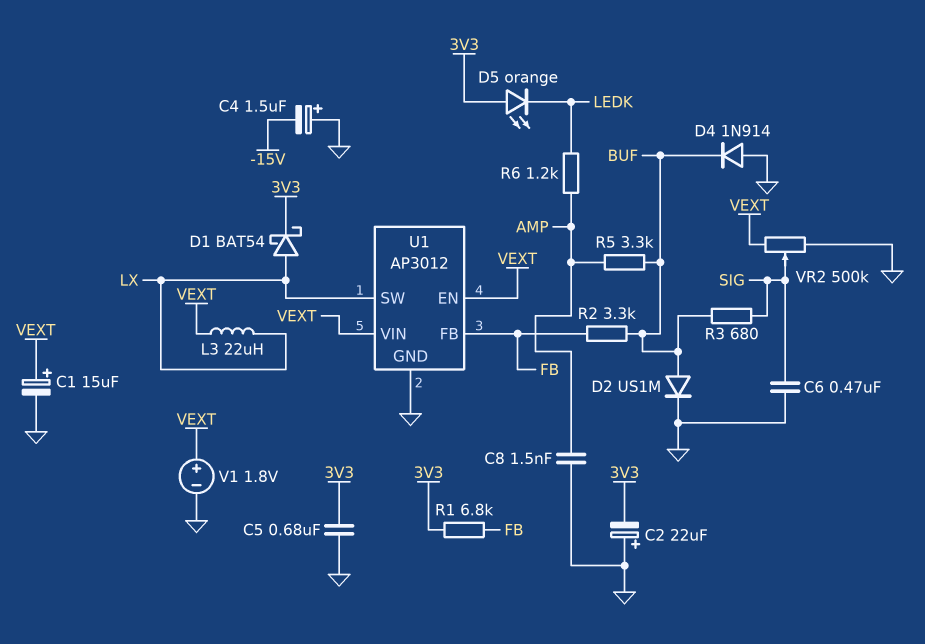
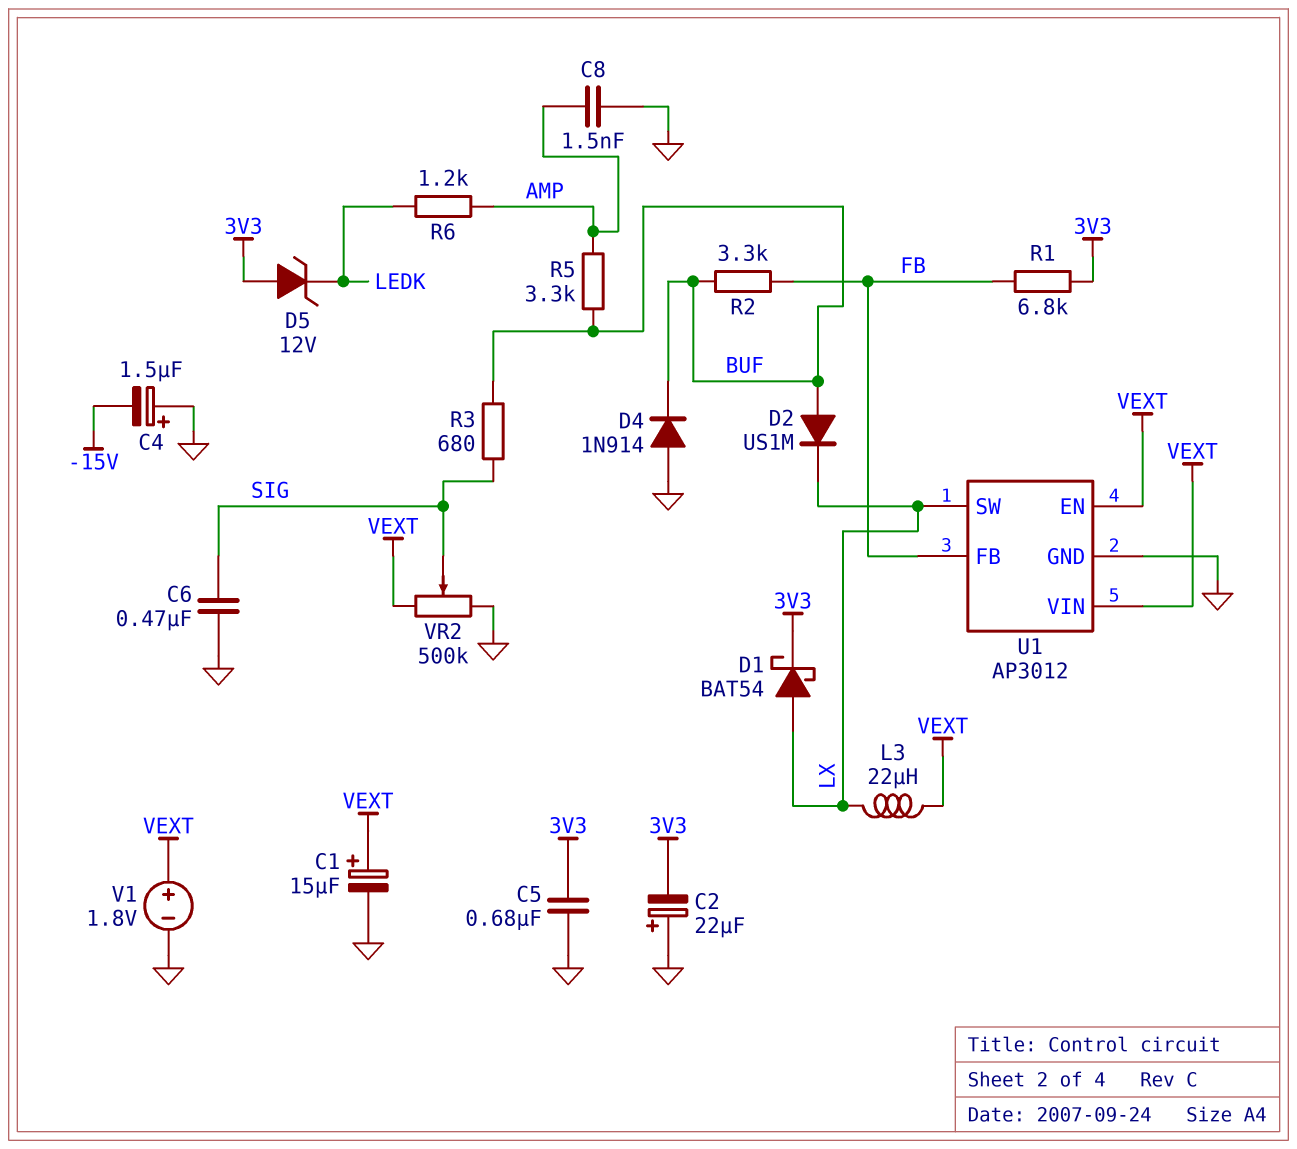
D2: diode US1M (A BUF, K GND) -> diode US1M (A BUF, K LX)
D5: LED orange (A 3V3, K LEDK) -> zener 12V (A 3V3, K LEDK)

